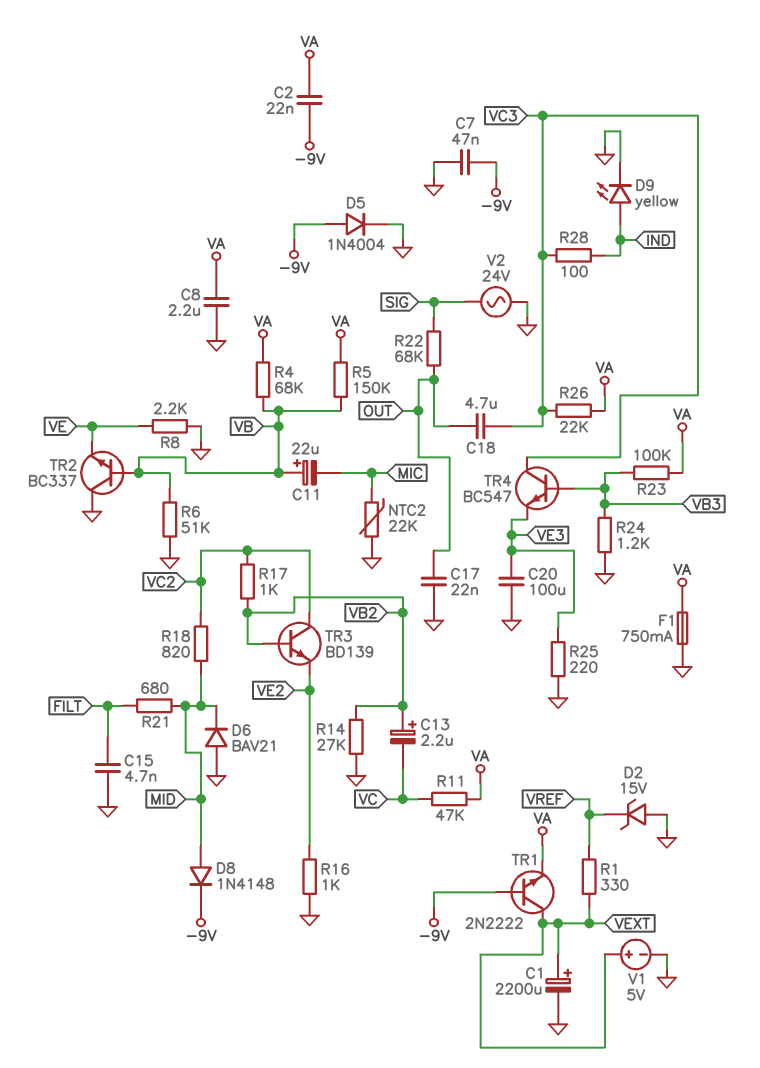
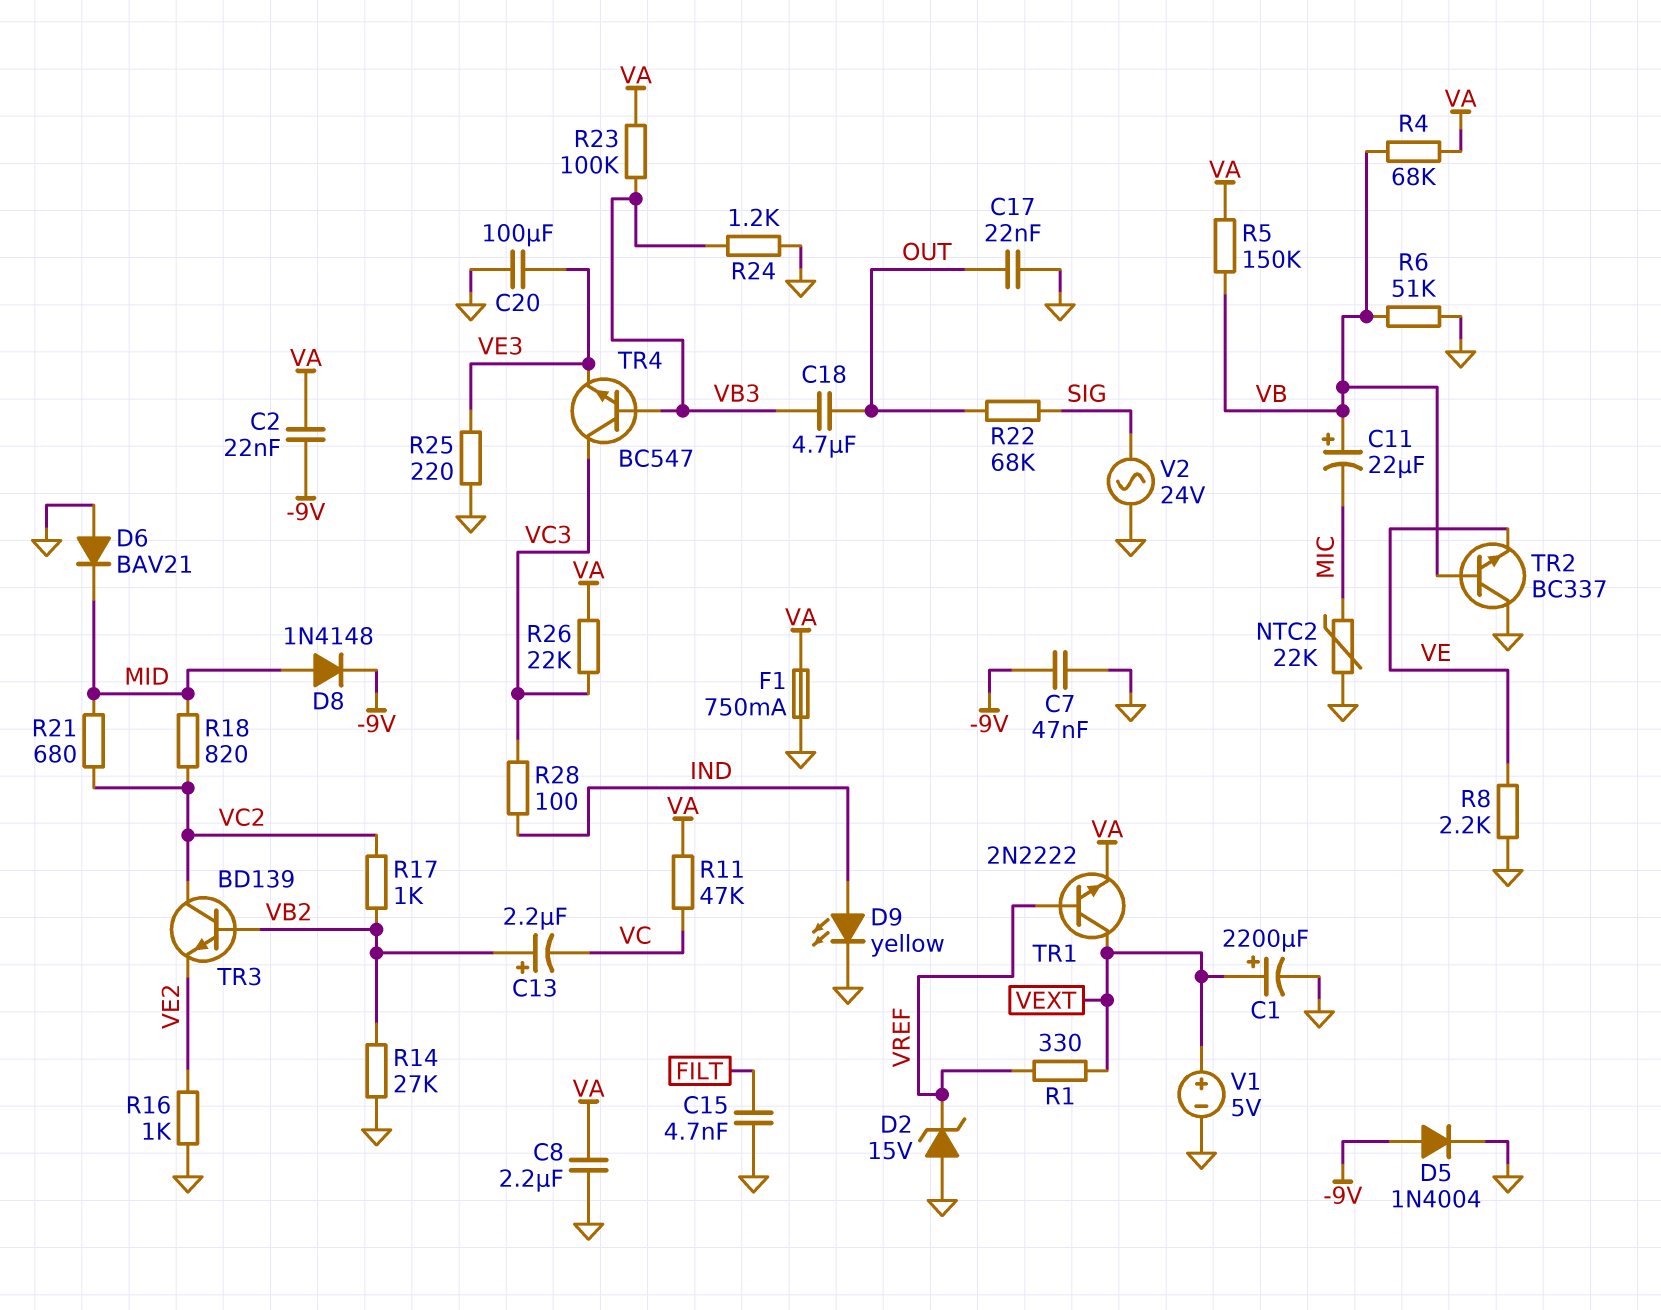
C18: 4.7uF (OUT, VC3) -> 4.7uF (OUT, VB3)
R21: 680 (FILT, MID) -> 680 (MID, VC2)
TR1: NPN 2N2222 (B -9V, C VEXT, E VA) -> NPN 2N2222 (B VREF, C VEXT, E VA)

